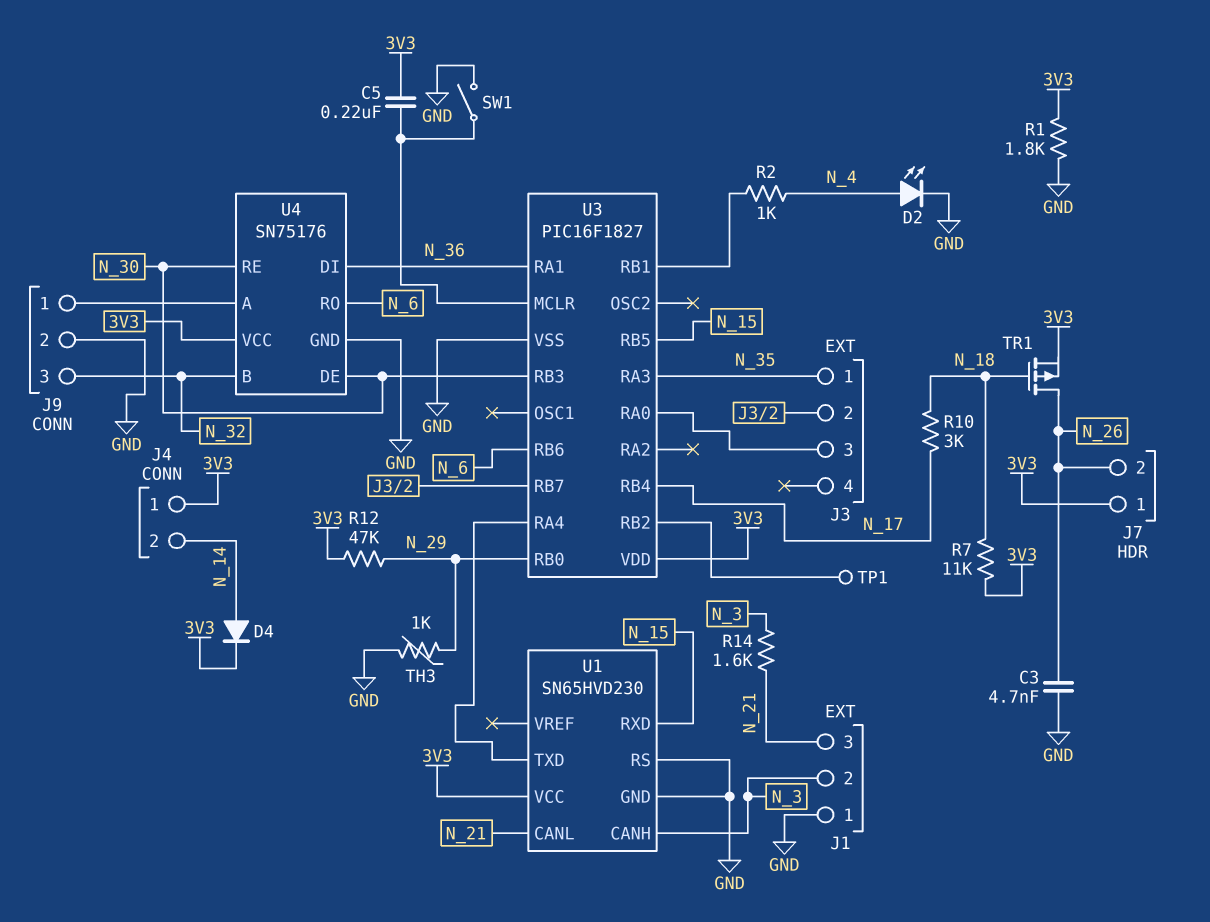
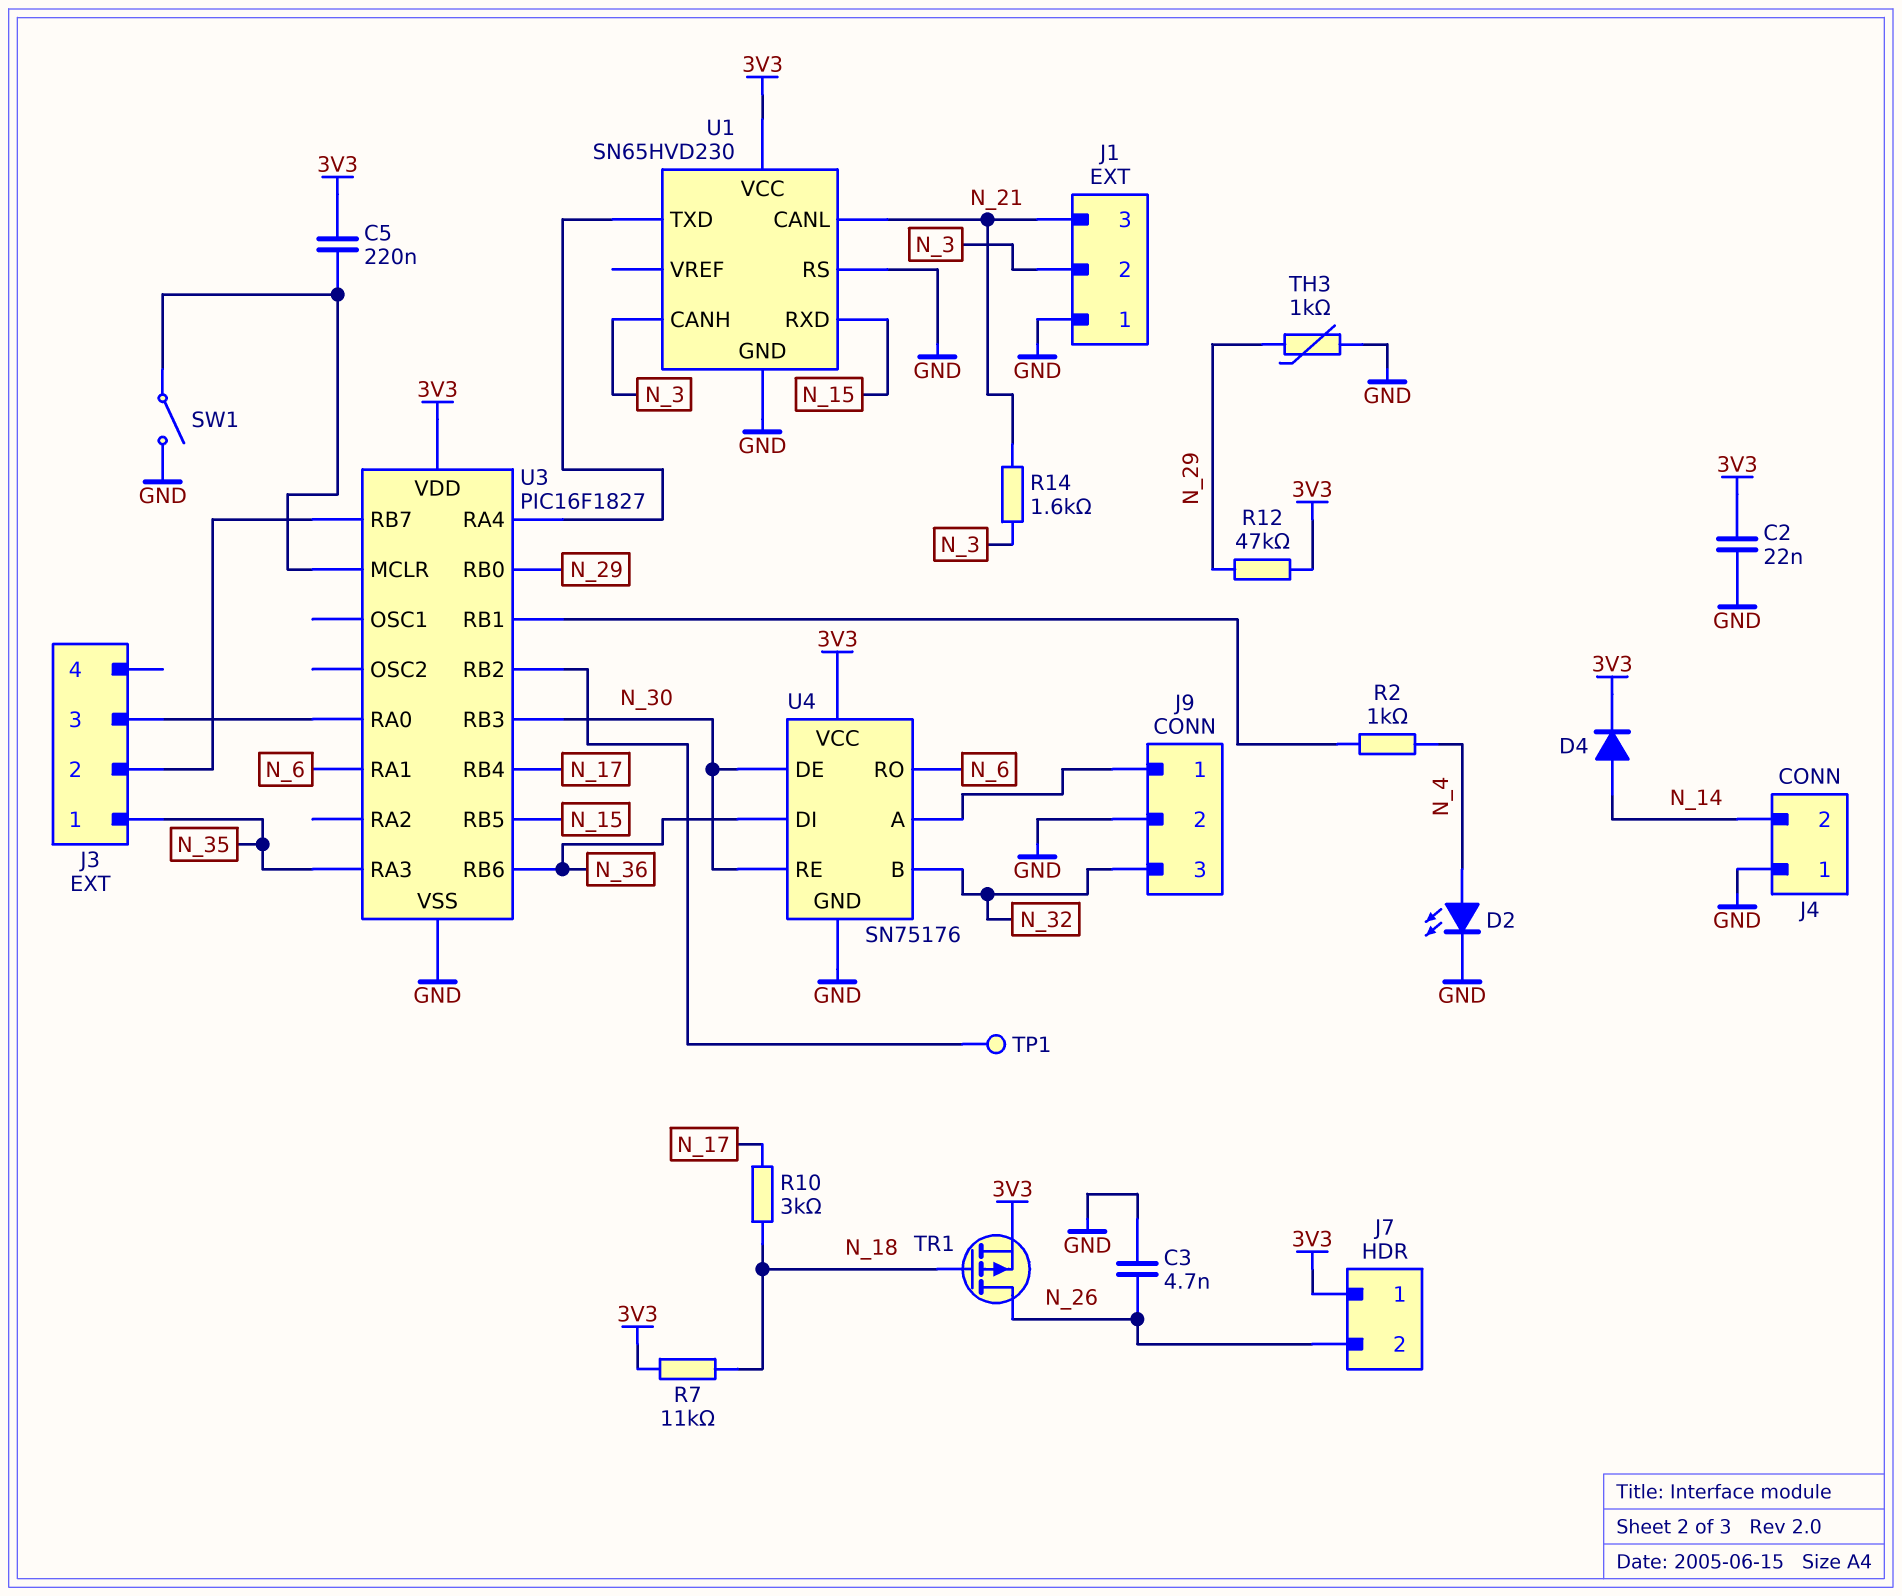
C2: none -> 22nF (3V3, GND)
J4 pin 1: 3V3 -> GND
R1: 1.8k (3V3, GND) -> none
U3 pin RA1: N_36 -> N_6
U3 pin RB6: N_6 -> N_36

